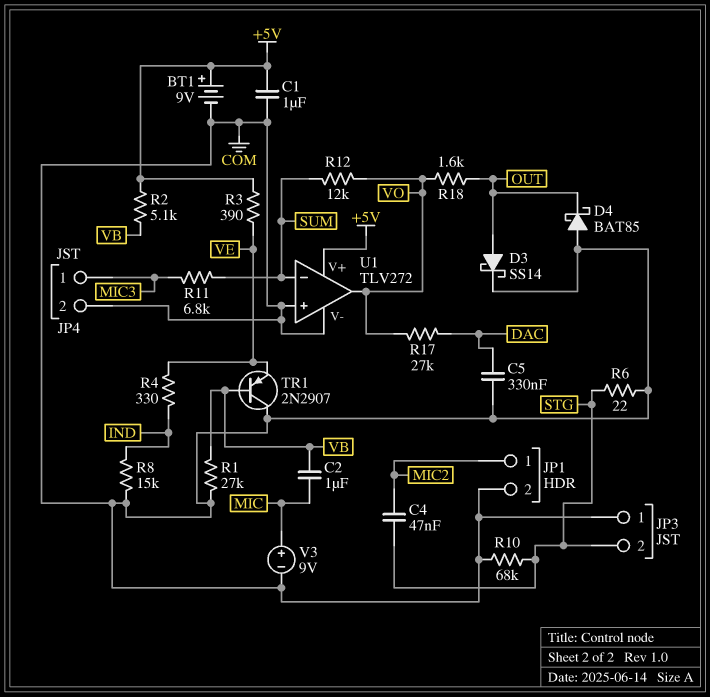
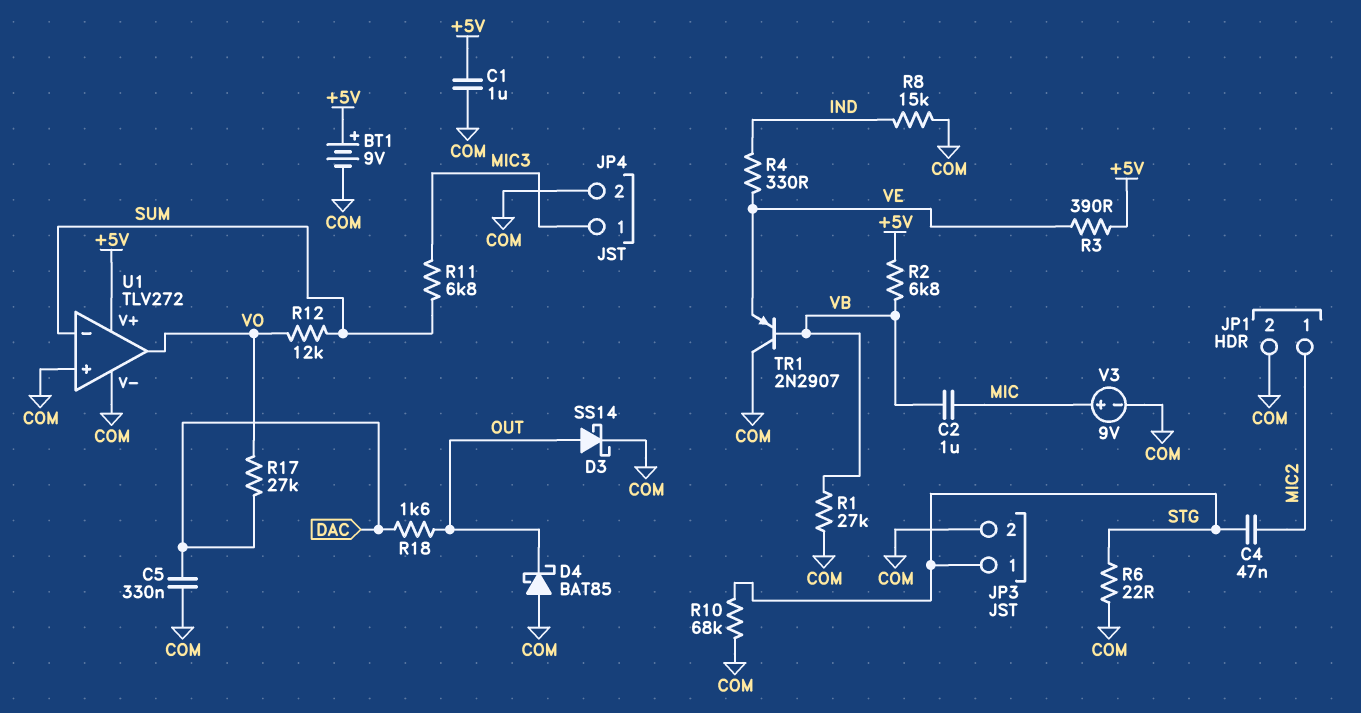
JP3 pin 1: COM -> STG
JP3 pin 2: STG -> COM
R2: 5.1k (+5V, VB) -> 6.8k (+5V, VB)
R18: 1.6k (OUT, VO) -> 1.6k (DAC, OUT)

